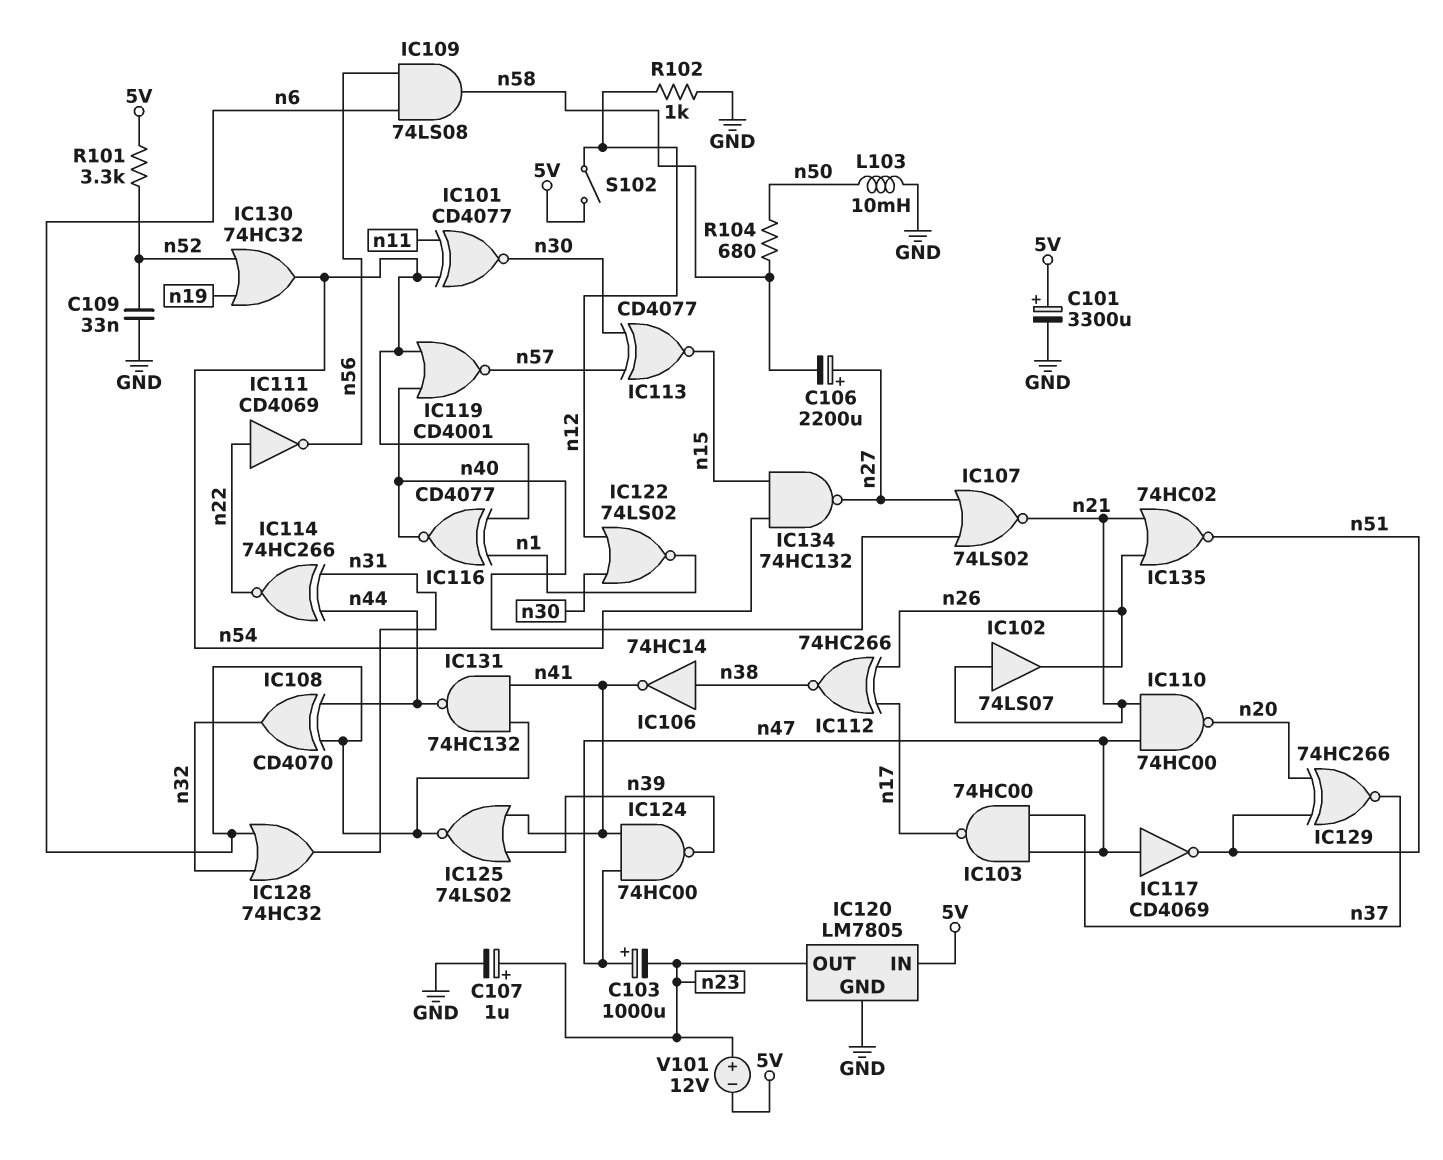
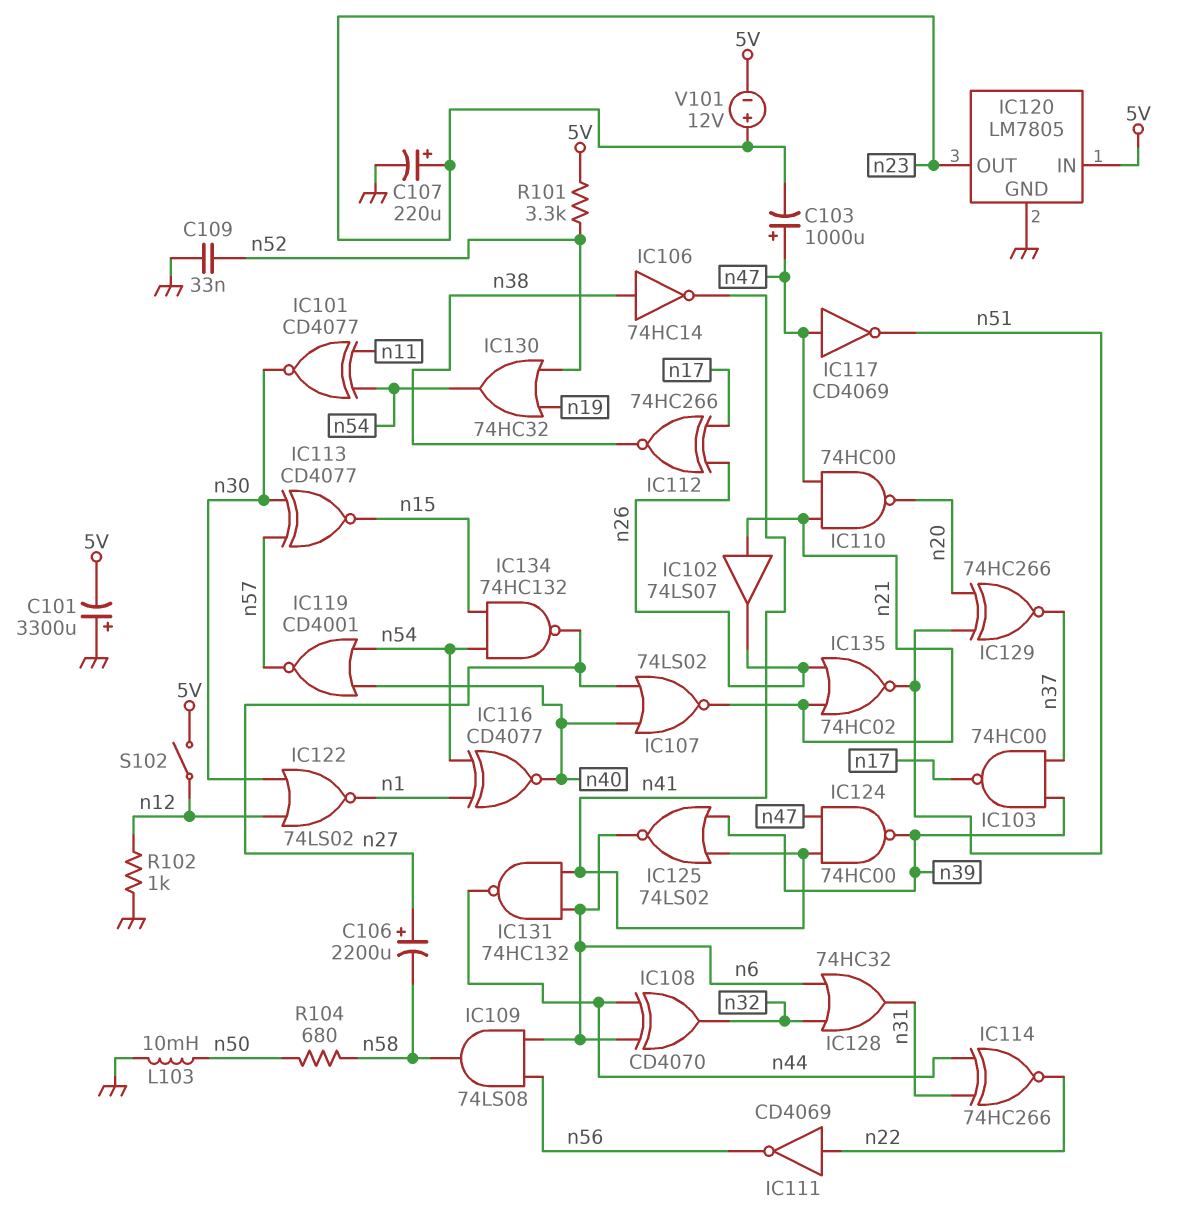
C101: 3300uF (plus 5V, minus GND) -> 3300uF (plus GND, minus 5V)
C107: 1uF (plus n23, minus GND) -> 220uF (plus n23, minus GND)
IC103: NAND 74HC00 (in n37, in n47, out n17) -> NAND 74HC00 (in n37, in n39, out n17)

